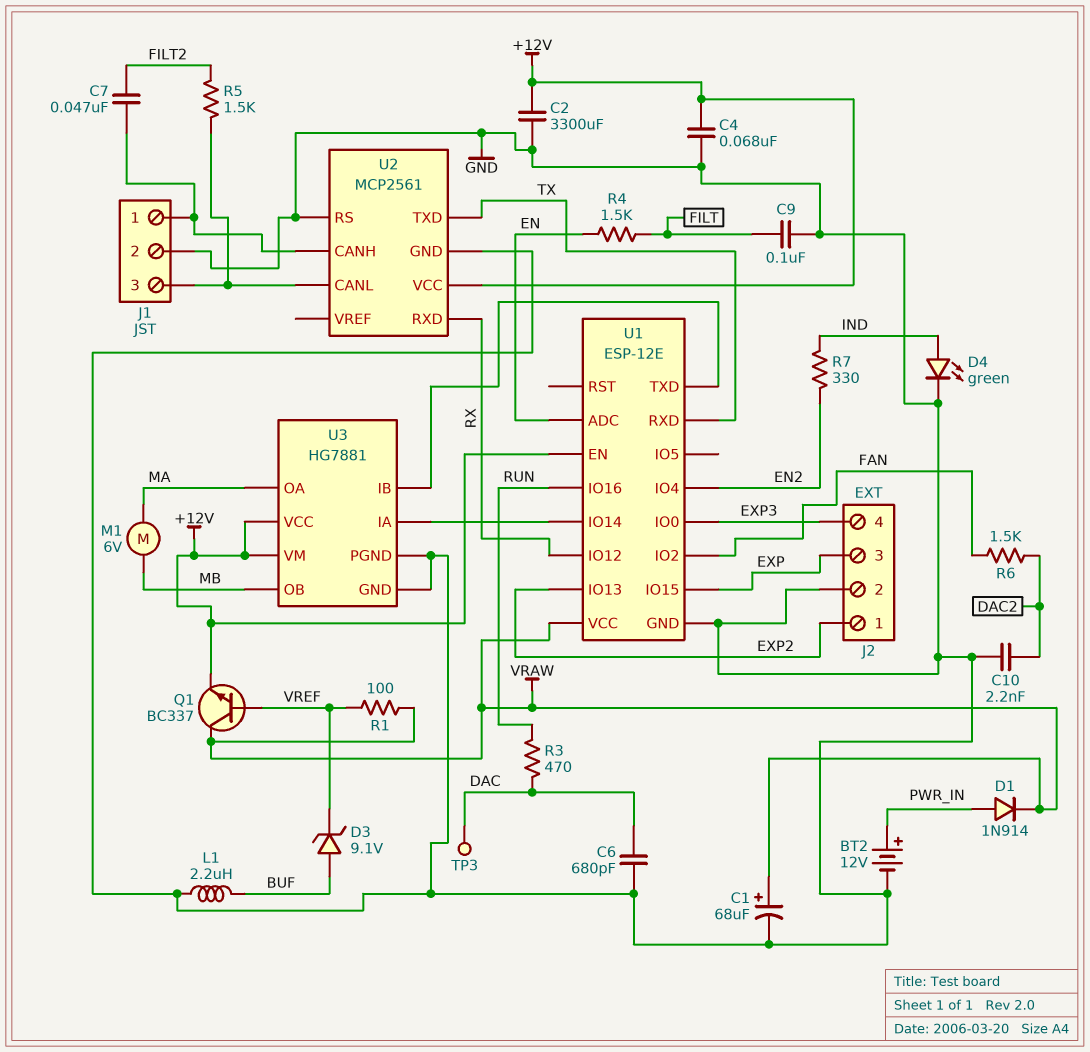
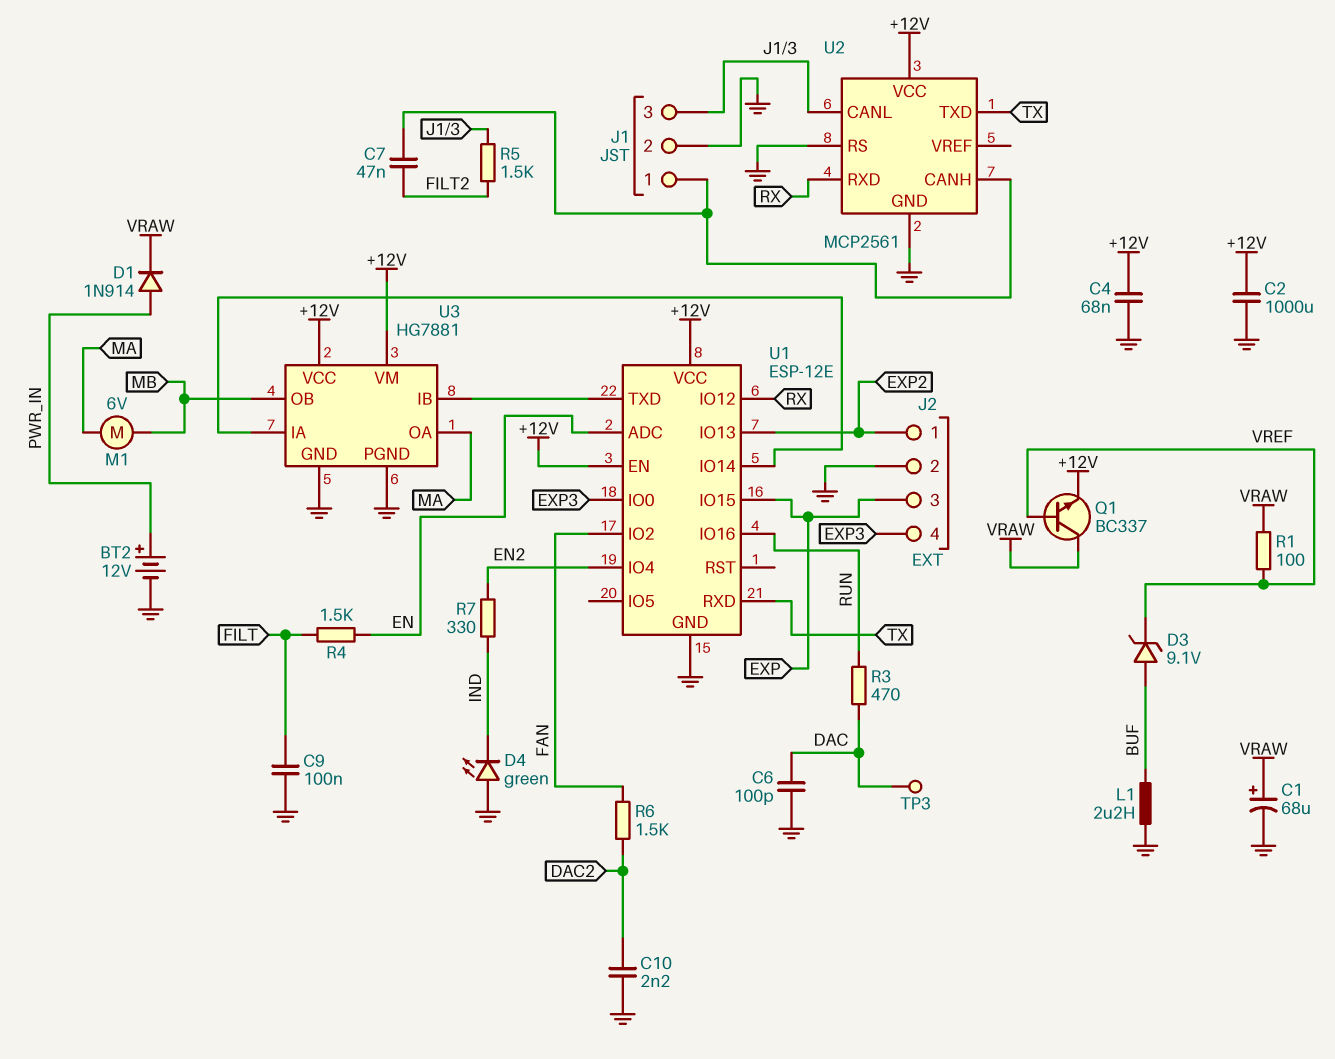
C2: 3300uF (+12V, GND) -> 1000uF (+12V, GND)
C6: 680pF (DAC, GND) -> 100pF (DAC, GND)
D4: LED green (A IND, K GND) -> LED green (A GND, K IND)
U1 pin VCC: VRAW -> +12V

